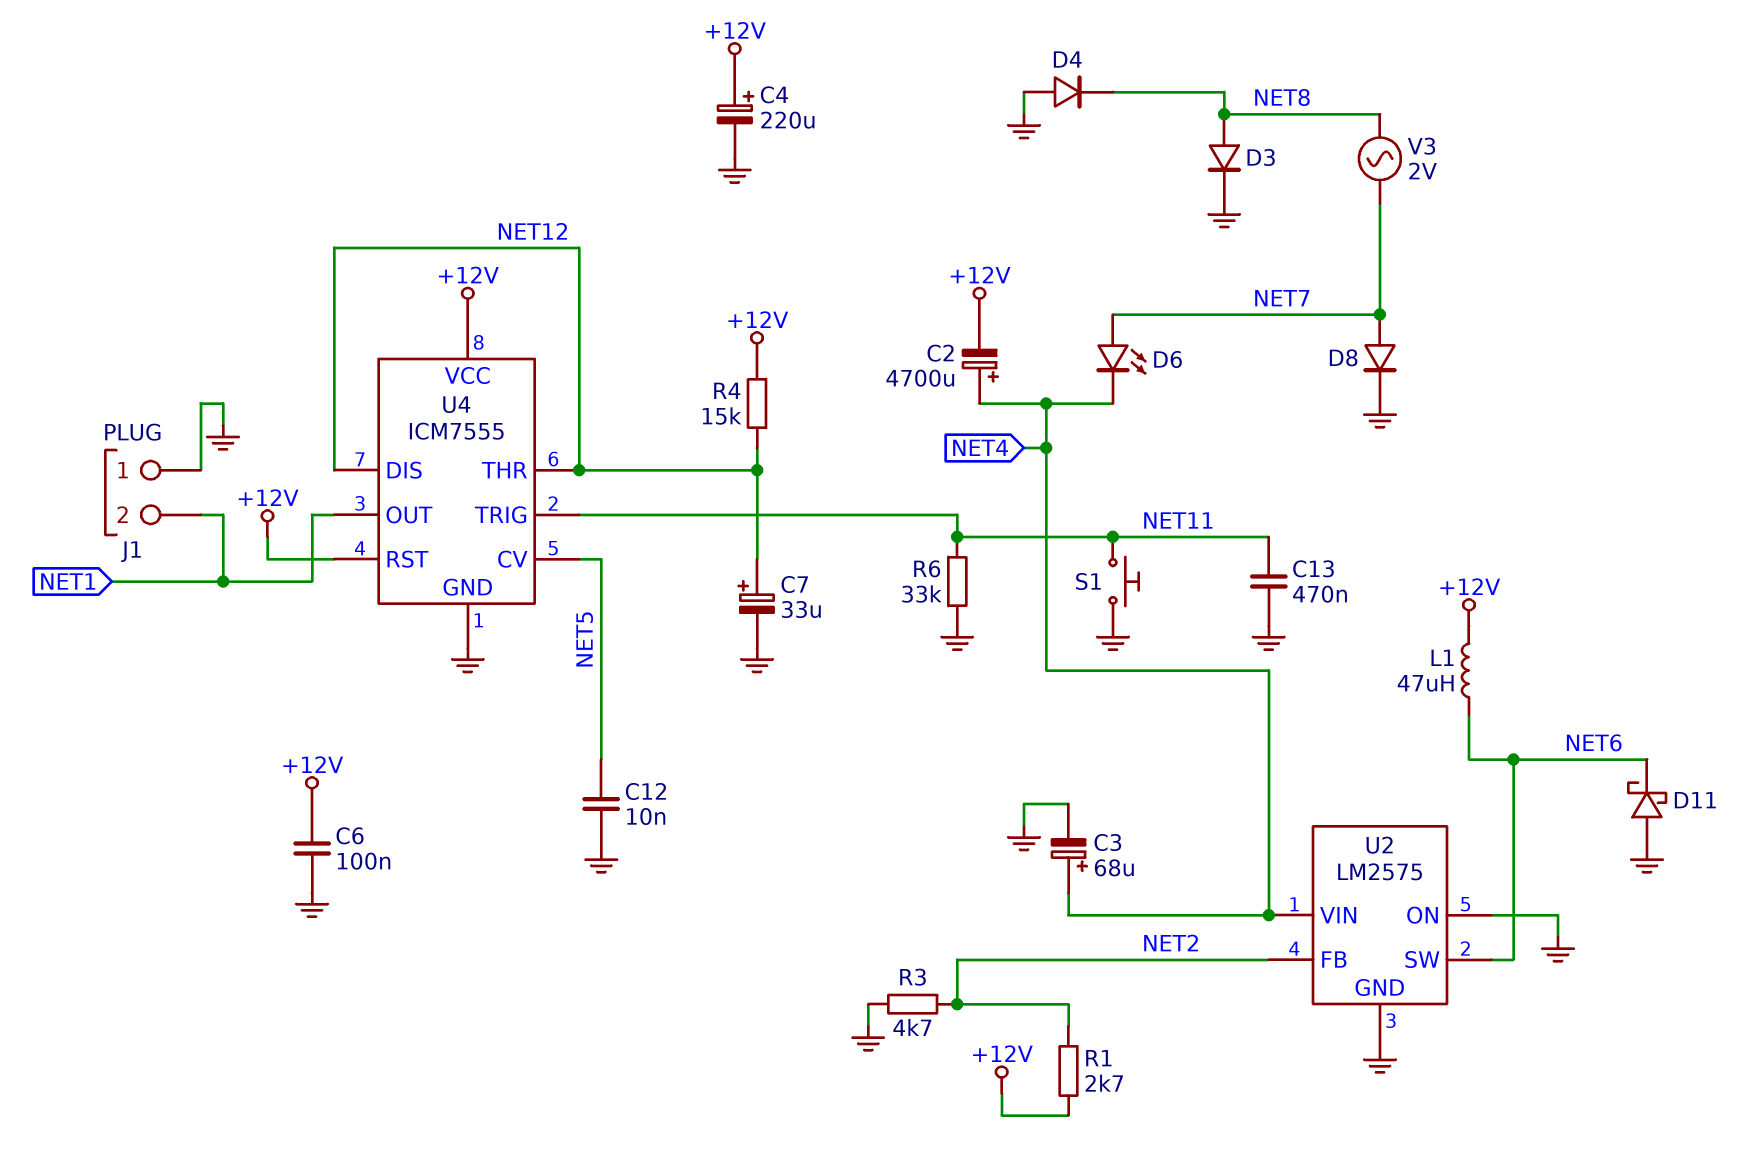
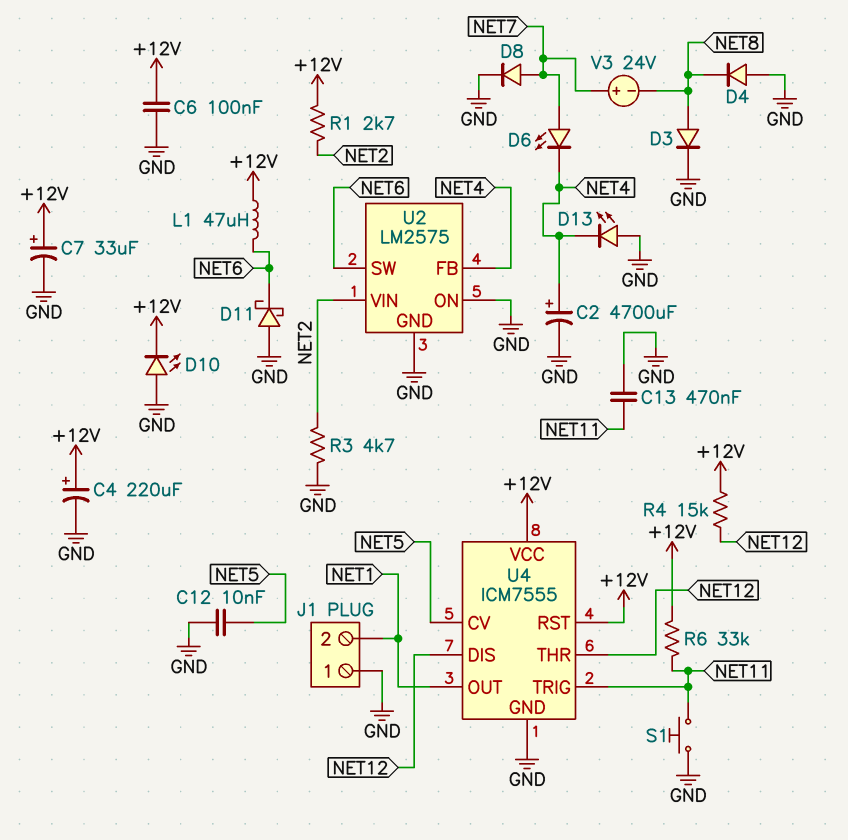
C2: 4700uF (plus NET4, minus +12V) -> 4700uF (plus NET4, minus GND)
C3: 68uF (plus NET4, minus GND) -> none
C7: 33uF (plus NET12, minus GND) -> 33uF (plus +12V, minus GND)
D10: none -> LED (A GND, K +12V)
D13: none -> LED (A GND, K NET4)
R6: 33k (GND, NET11) -> 33k (+12V, NET11)
U2 pin FB: NET2 -> NET4
U2 pin VIN: NET4 -> NET2
V3: AC 2V (NET7, NET8) -> 24V (plus NET7, minus NET8)

